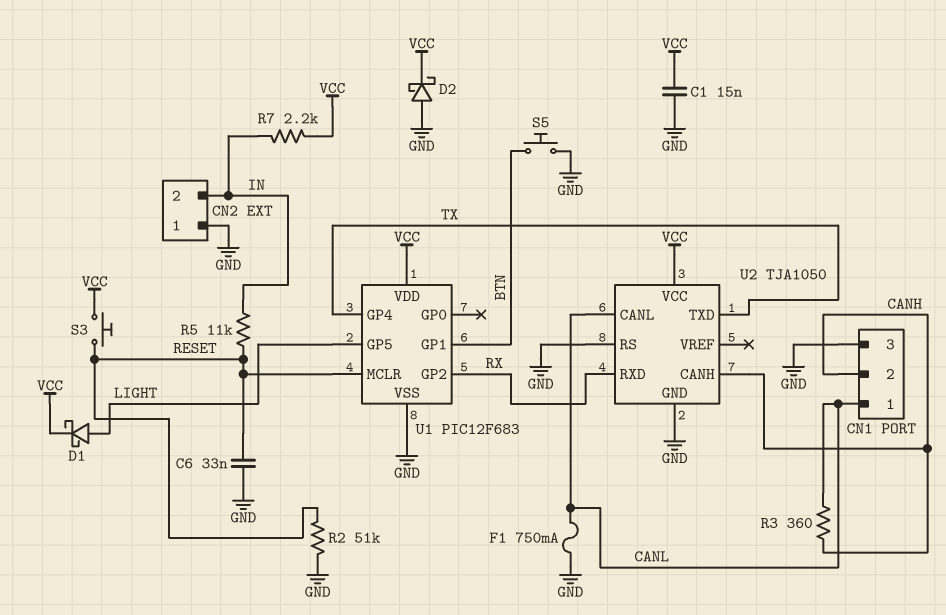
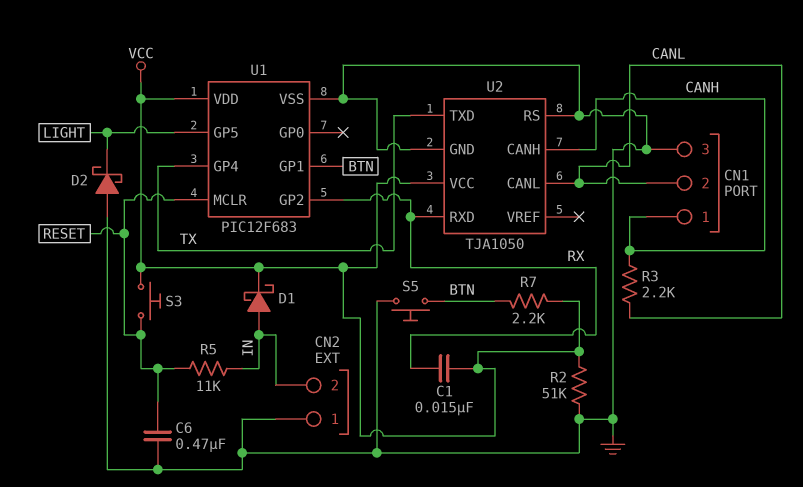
C1: 15nF (GND, VCC) -> 15nF (RX, VCC)
C6: 33nF (GND, RESET) -> 470nF (GND, RESET)
CN1 pin 1: CANL -> CANH
CN1 pin 2: CANH -> CANL
D1: schottky (A LIGHT, K VCC) -> schottky (A IN, K VCC)
D2: schottky (A GND, K VCC) -> schottky (A GND, K LIGHT)
F1: 750mA (CANL, GND) -> none
R2: 51k (GND, RESET) -> 51k (GND, VCC)
R3: 360 (CANH, CANL) -> 2.2k (CANH, CANL)
R7: 2.2k (IN, VCC) -> 2.2k (BTN, VCC)

